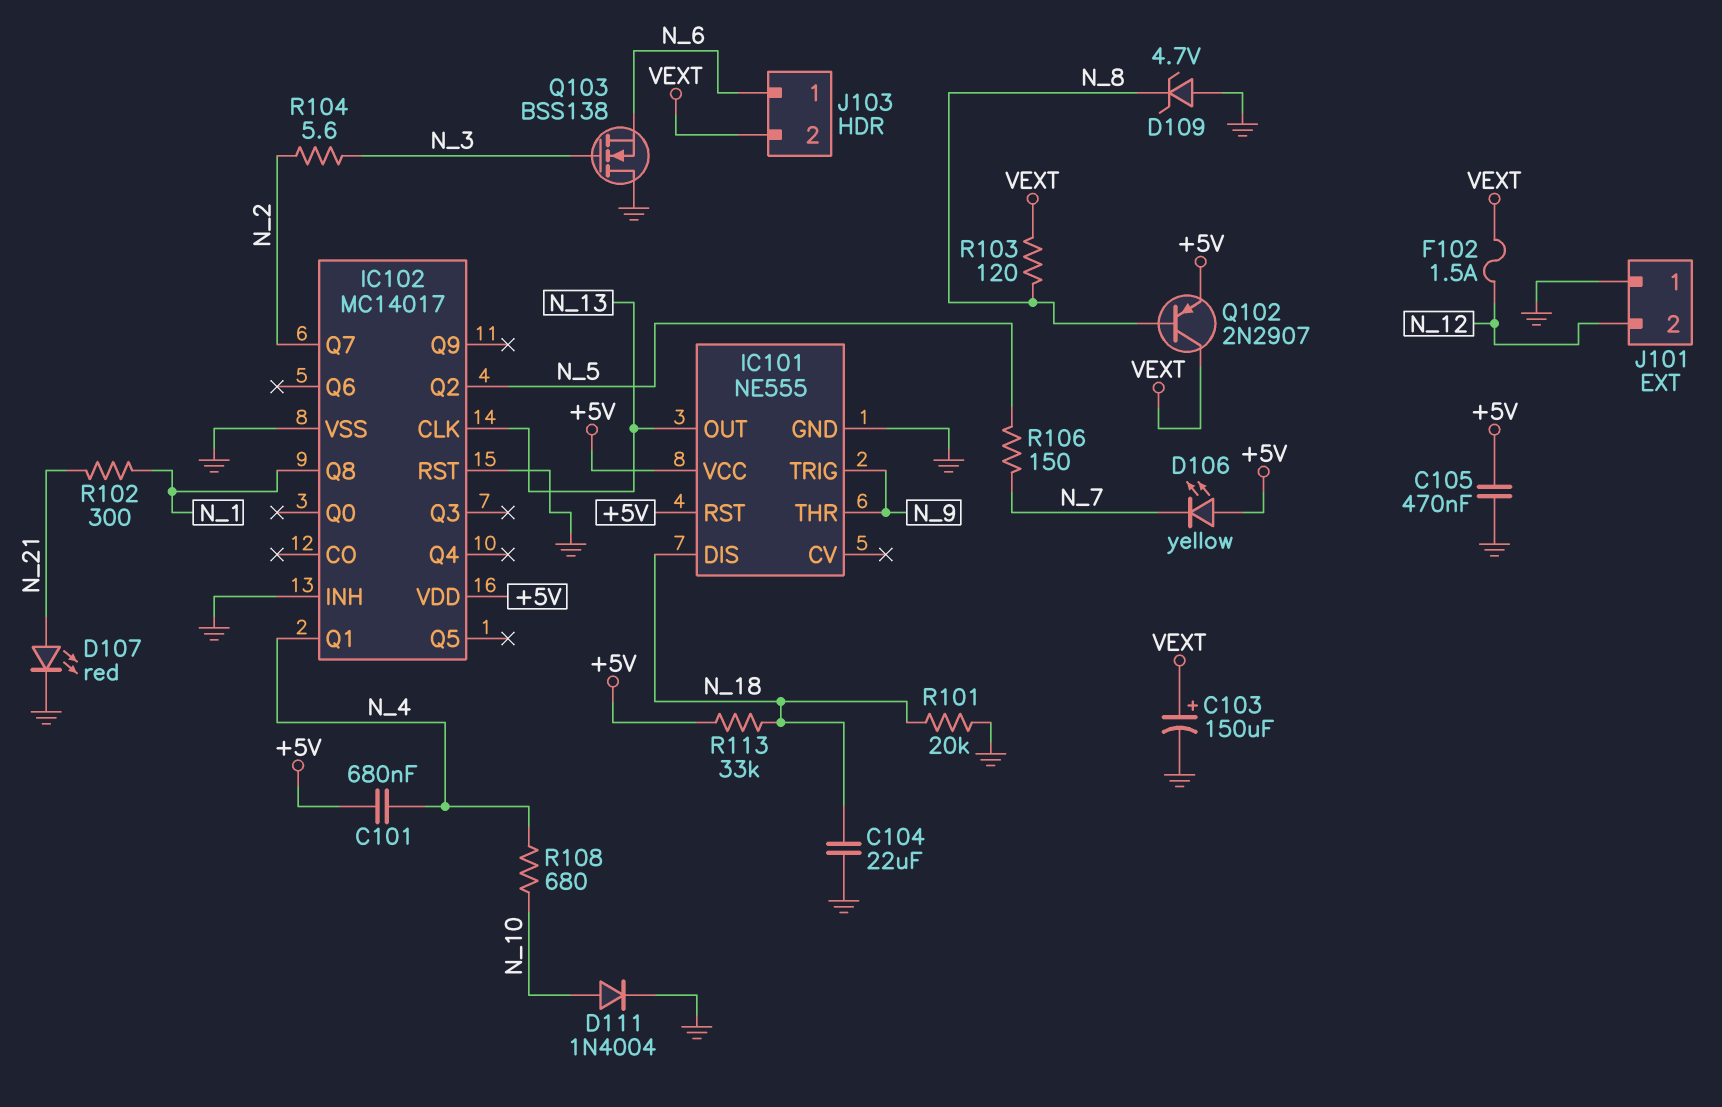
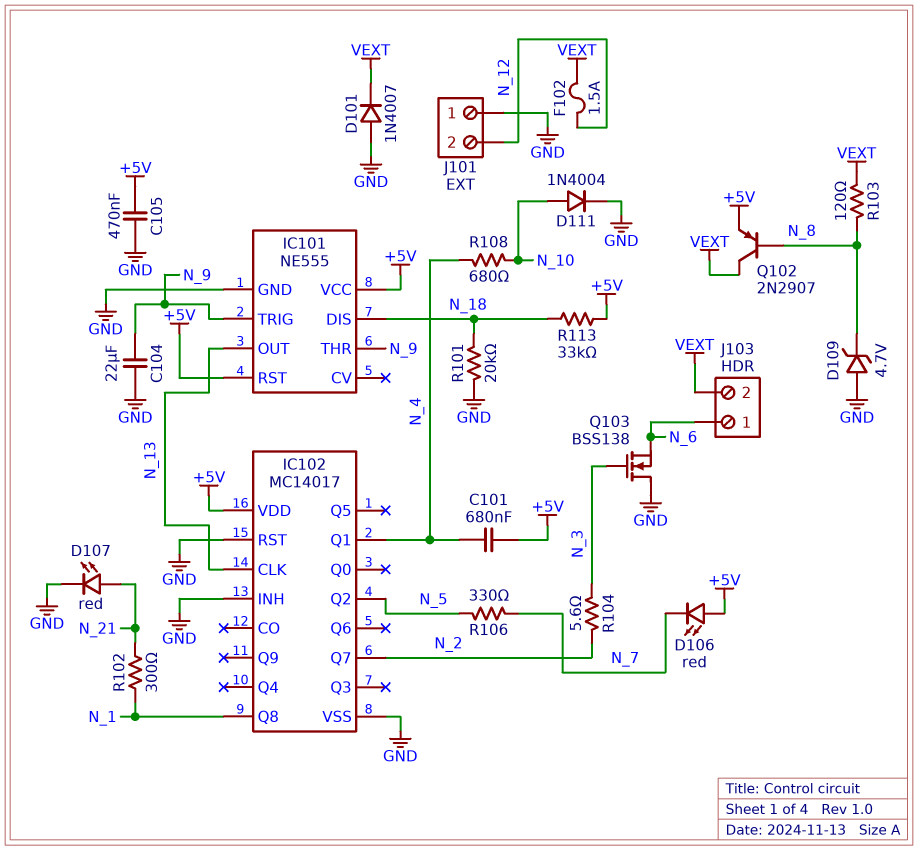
C103: 150uF (plus VEXT, minus GND) -> none
C104: 22uF (GND, N_18) -> 22uF (GND, N_9)
D101: none -> diode 1N4007 (A GND, K VEXT)
D106: LED yellow (A +5V, K N_7) -> LED red (A +5V, K N_7)
R106: 150 (N_5, N_7) -> 330 (N_5, N_7)

